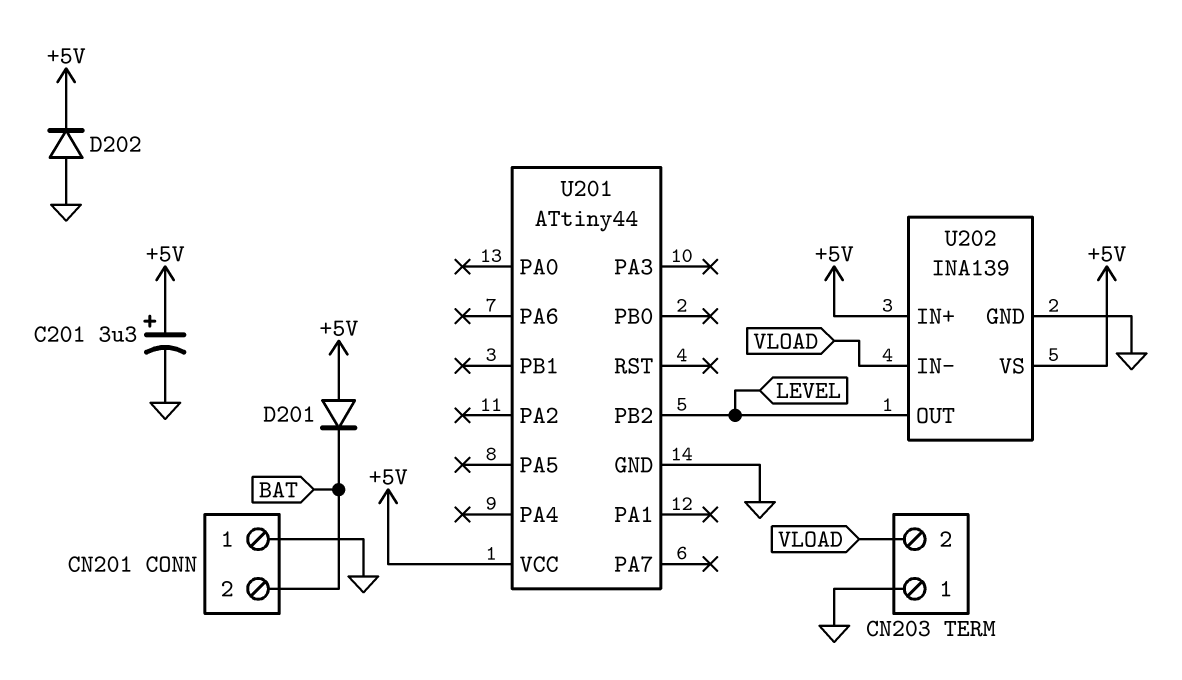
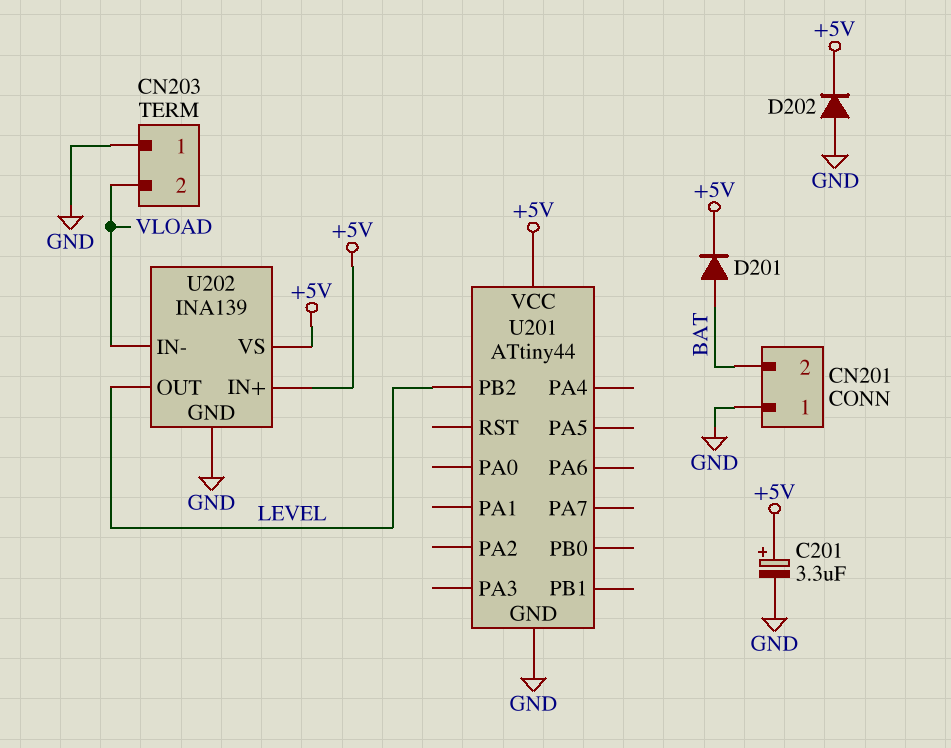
D201: diode (A +5V, K BAT) -> diode (A BAT, K +5V)

